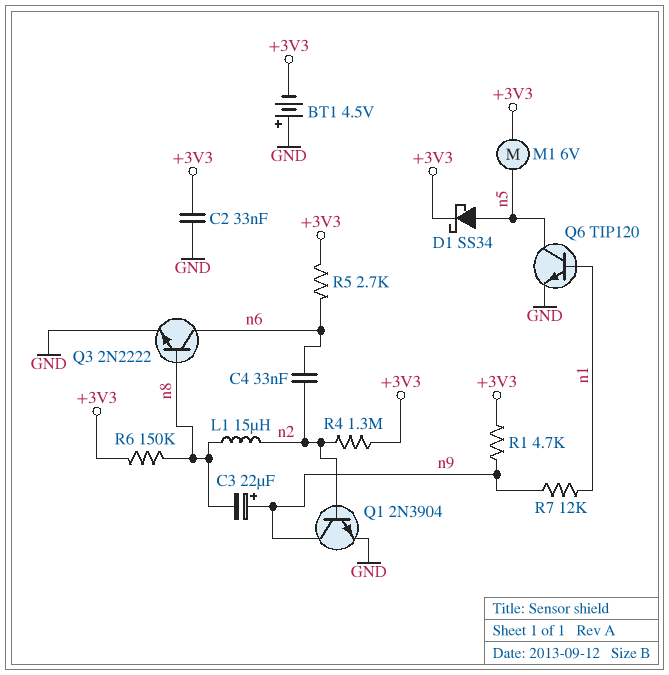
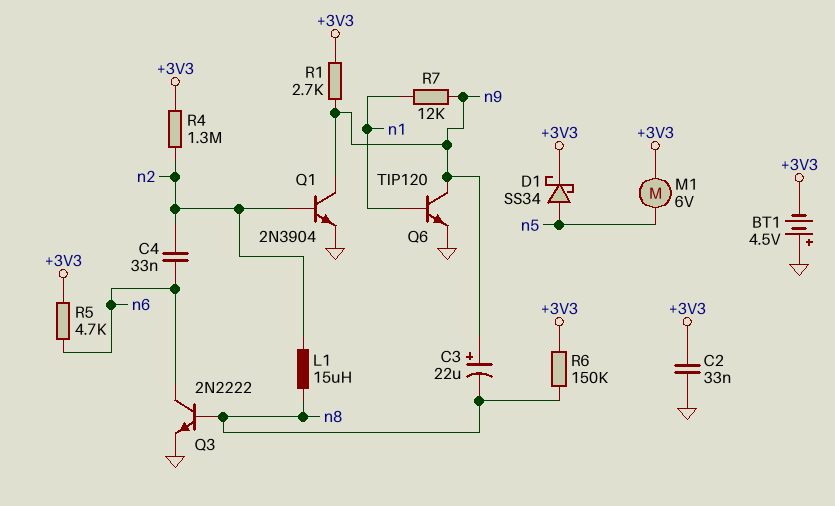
Q6: NPN TIP120 (B n1, C n5, E GND) -> NPN TIP120 (B n1, C n9, E GND)
R1: 4.7k (+3V3, n9) -> 2.7k (+3V3, n9)
R5: 2.7k (+3V3, n6) -> 4.7k (+3V3, n6)

